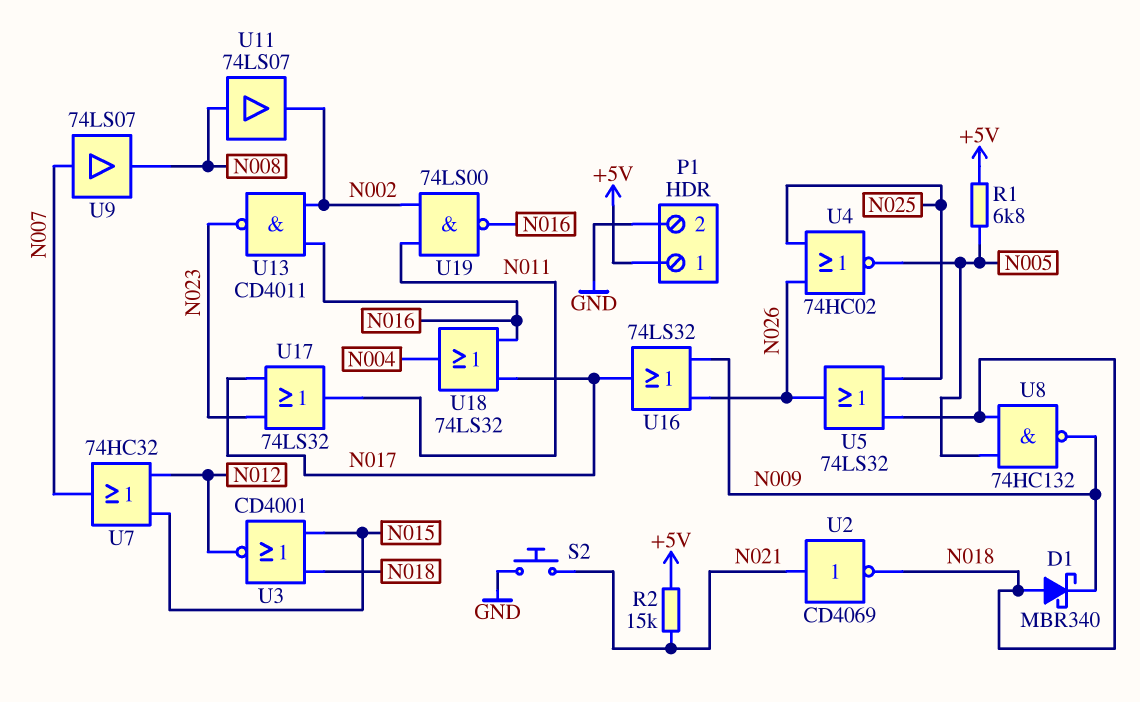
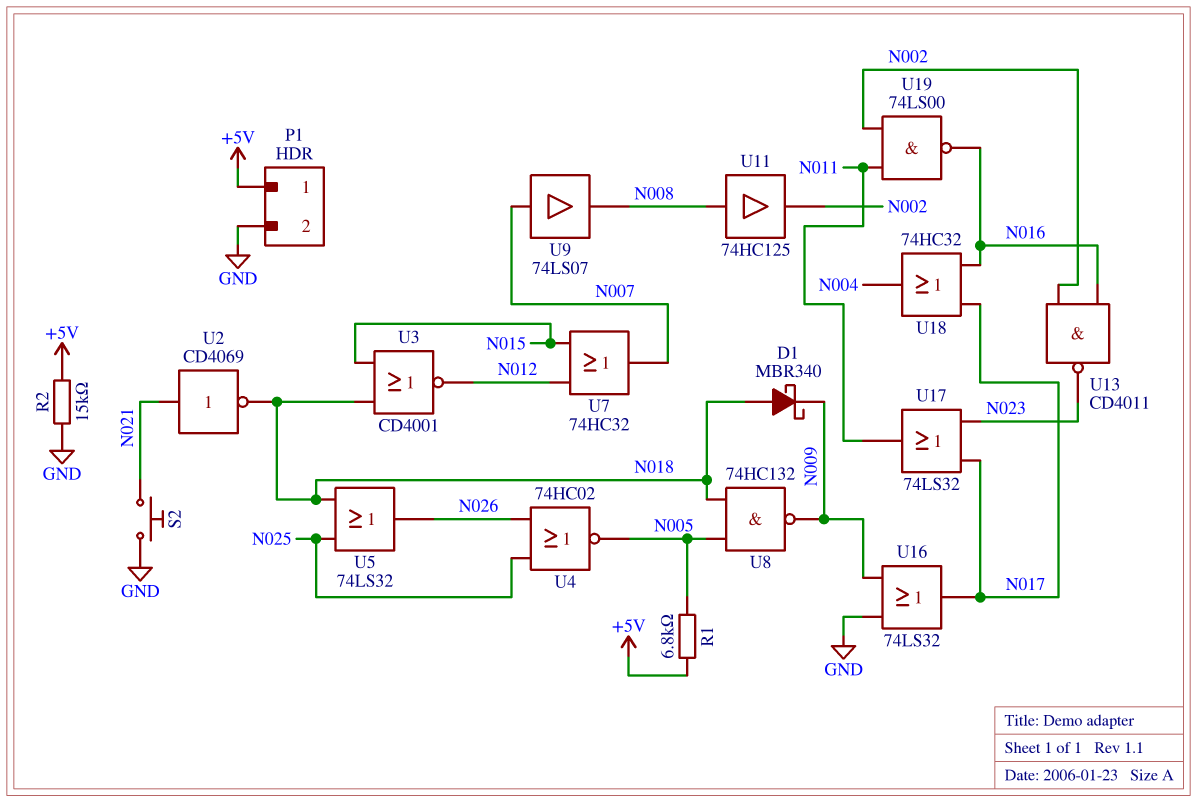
R2: 15k (+5V, N021) -> 15k (+5V, GND)
U11: buffer 74LS07 (in N008, out N002) -> buffer 74HC125 (in N008, out N002)
U16: OR 74LS32 (in N009, in N026, out N017) -> OR 74LS32 (in GND, in N009, out N017)
U18: OR 74LS32 (in N016, in N017, out N004) -> OR 74HC32 (in N016, in N017, out N004)

